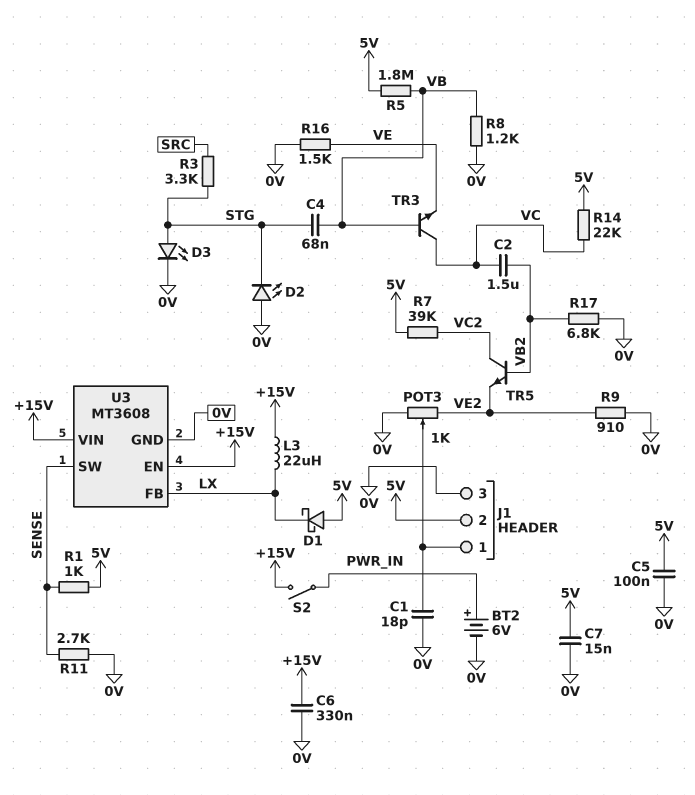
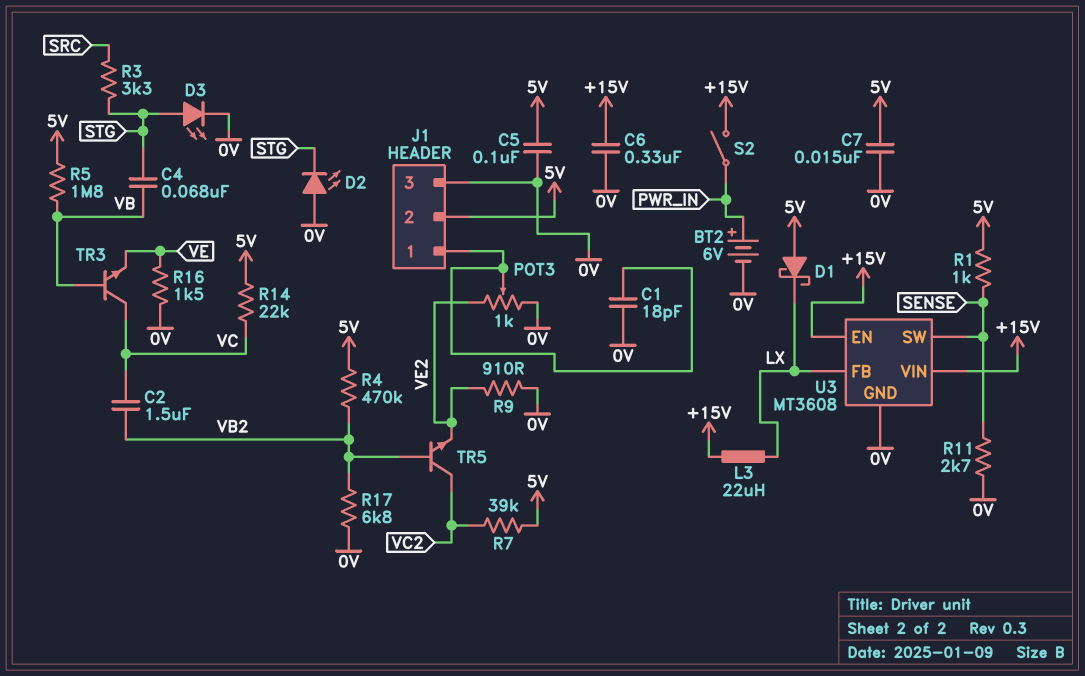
R4: none -> 470k (5V, VB2)
R8: 1.2k (0V, VB) -> none

